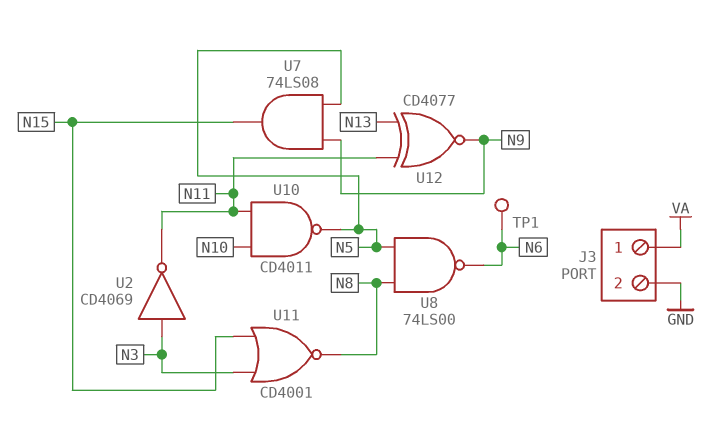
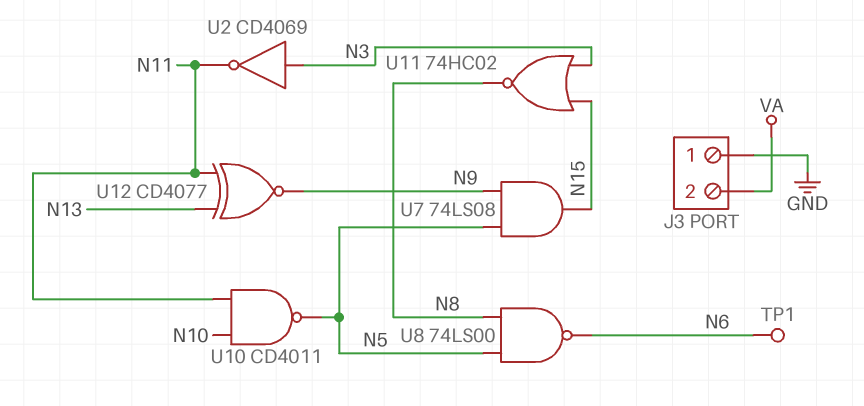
J3 pin 1: VA -> GND
J3 pin 2: GND -> VA
U11: NOR CD4001 (in N3, in N15, out N8) -> NOR 74HC02 (in N3, in N15, out N8)

